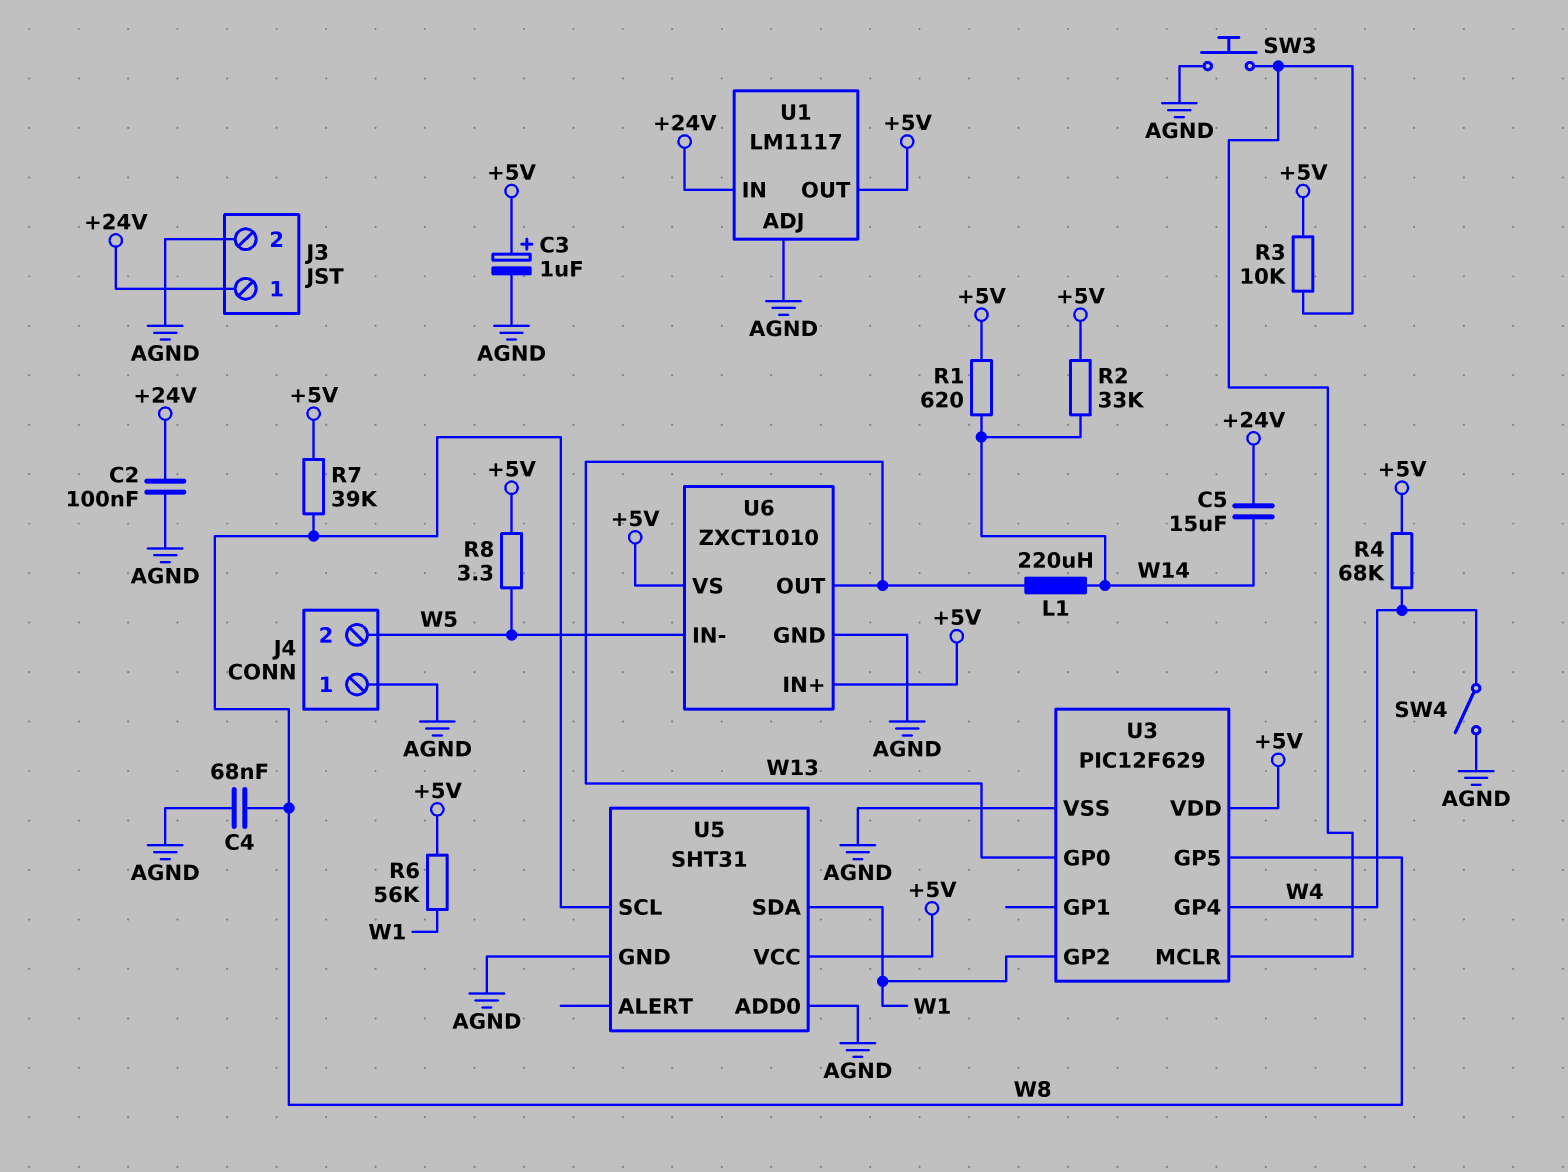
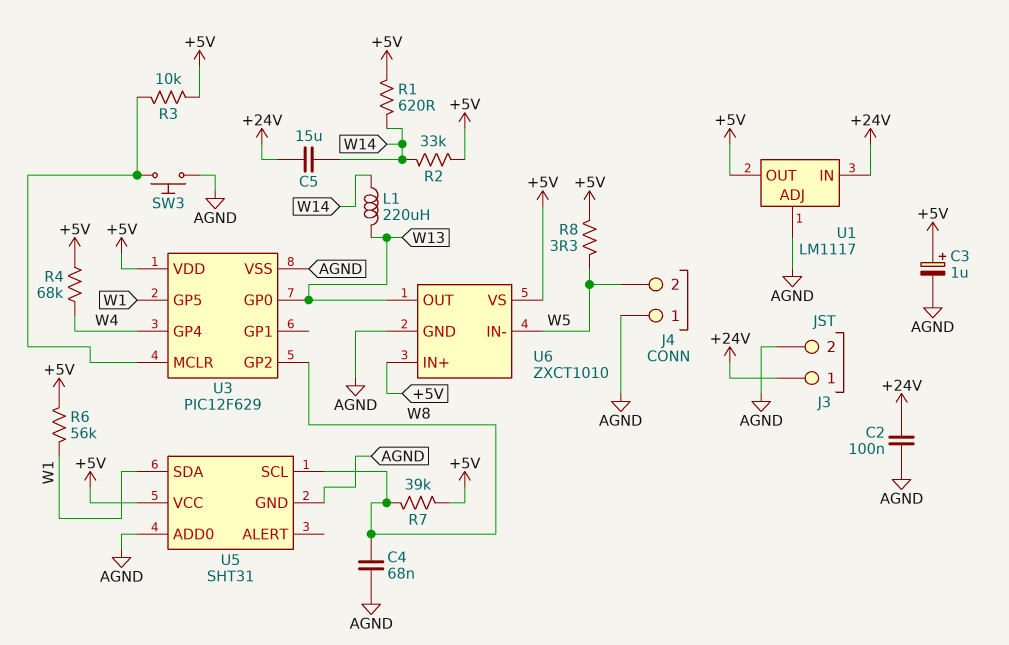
SW4: switch (AGND, W4) -> none
U3 pin GP2: W1 -> W8
U3 pin GP5: W8 -> W1

